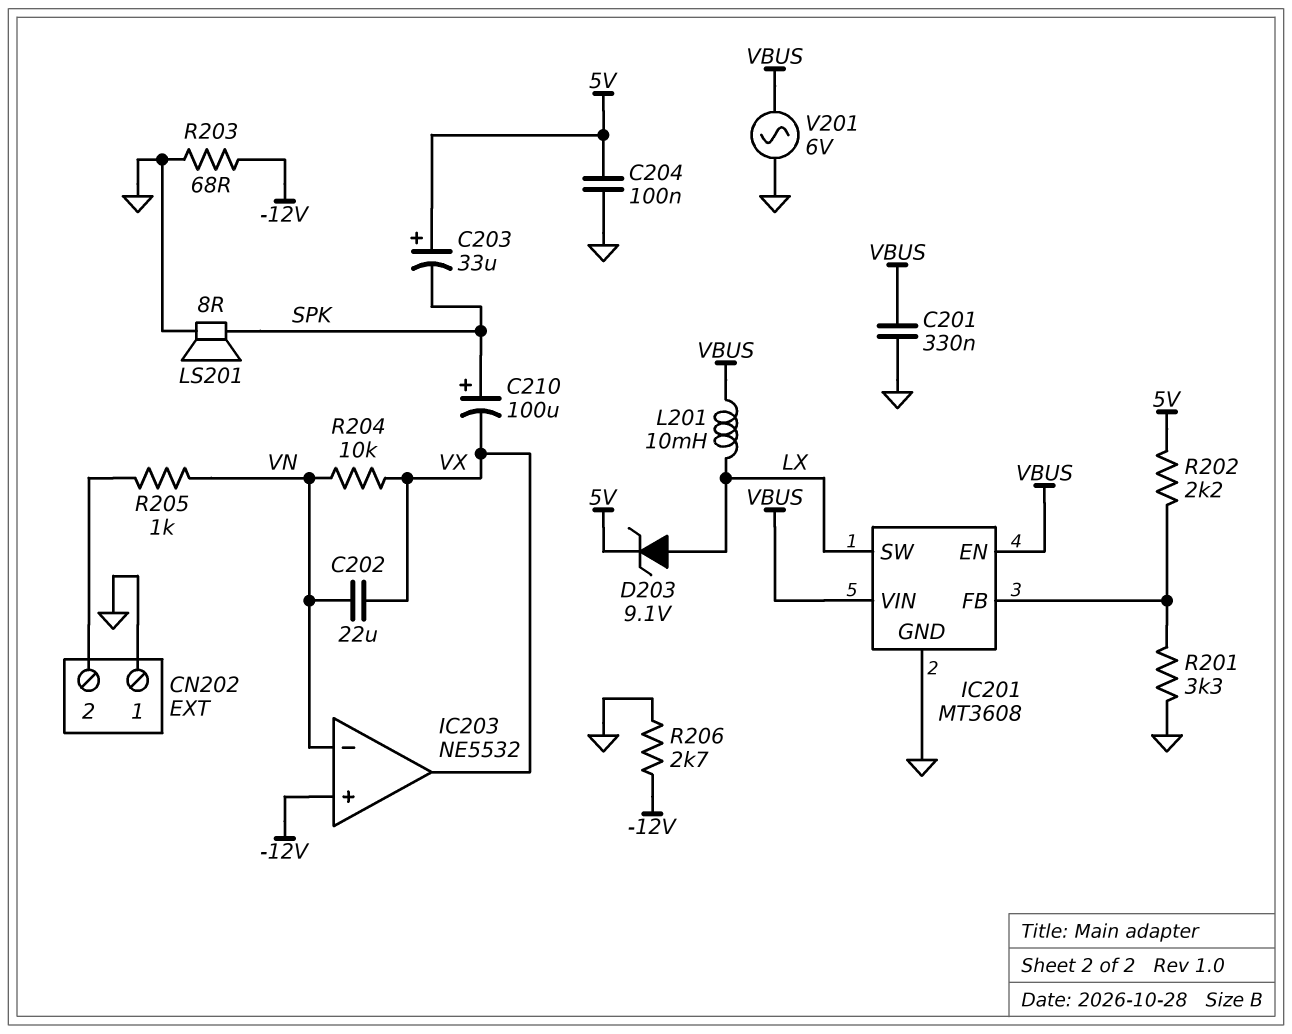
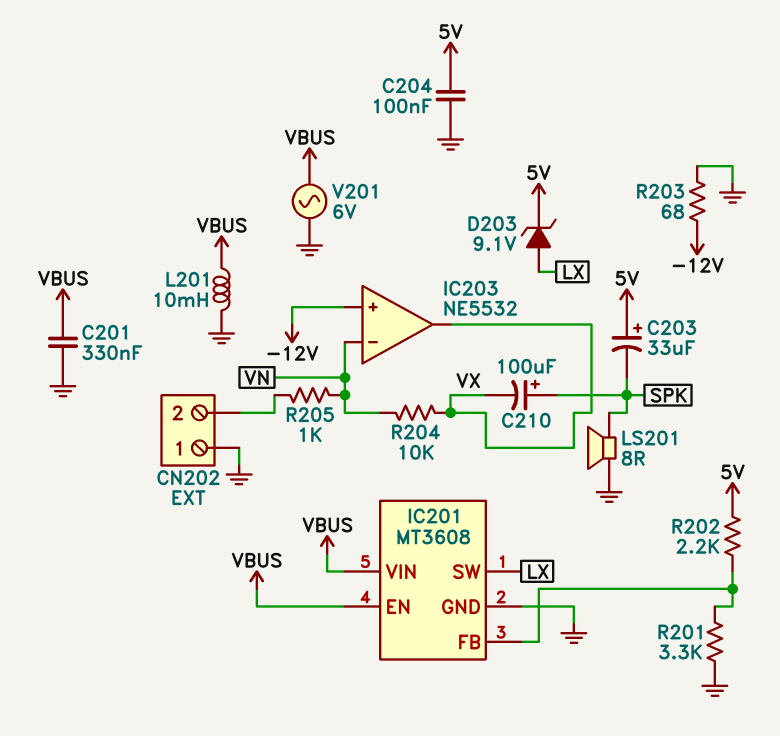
C202: 22uF (VN, VX) -> none
L201: 10mH (LX, VBUS) -> 10mH (GND, VBUS)
R206: 2.7k (-12V, GND) -> none

